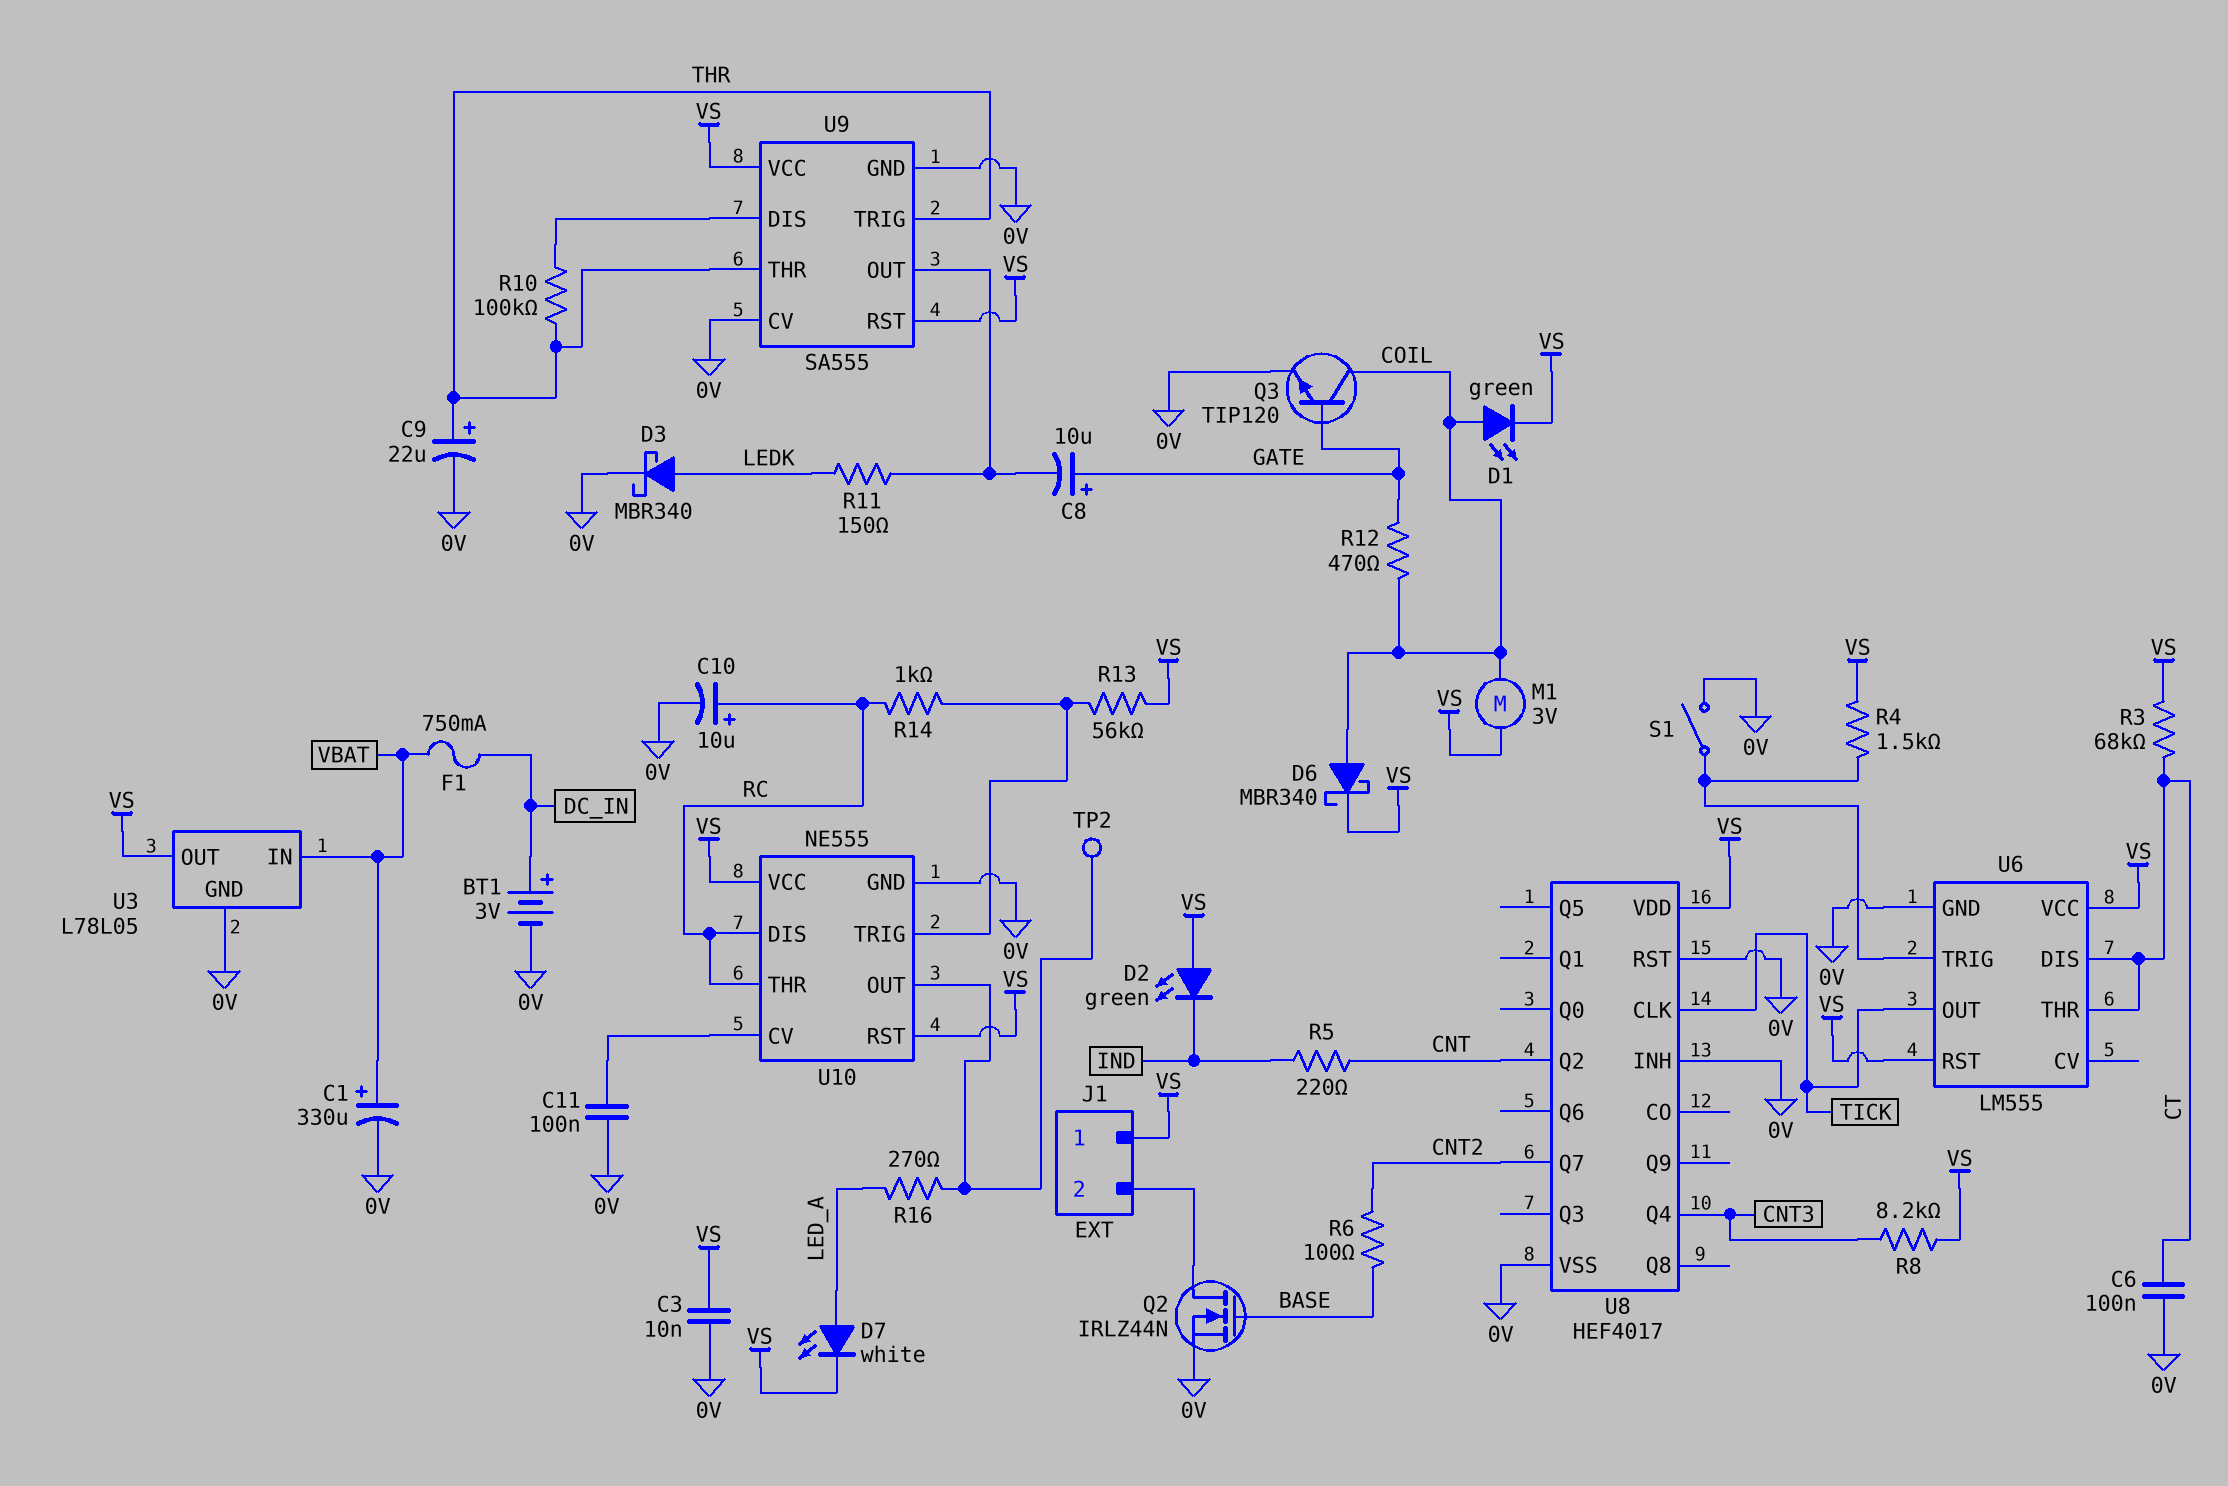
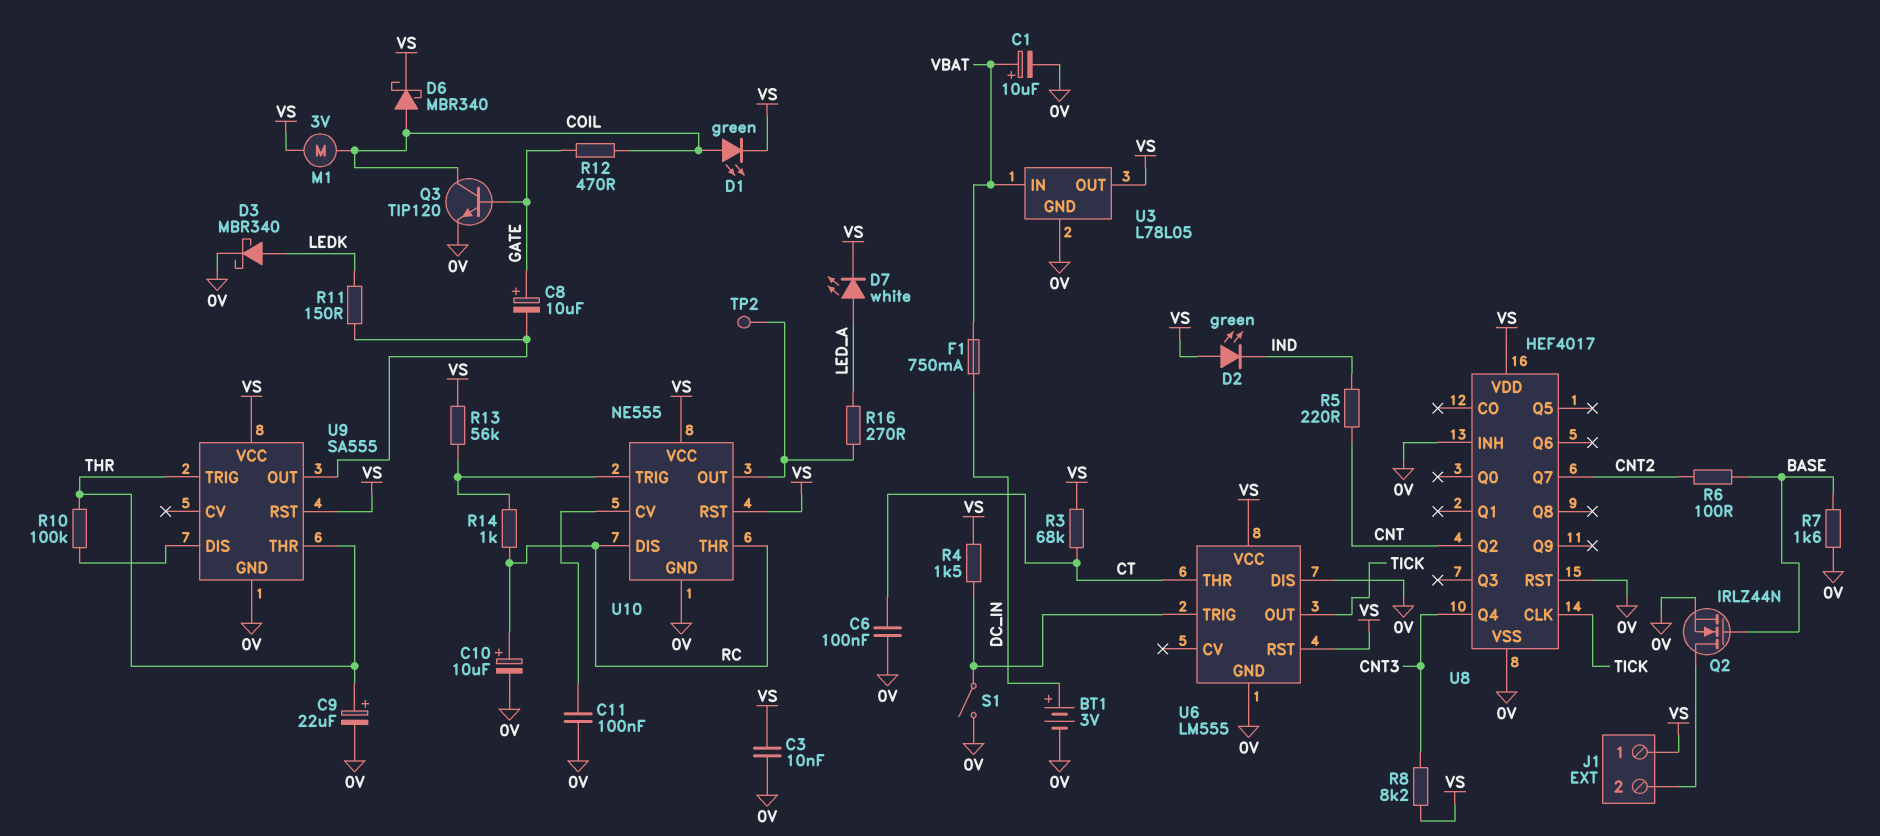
C1: 330uF (plus VBAT, minus 0V) -> 10uF (plus VBAT, minus 0V)
R7: none -> 1.6k (0V, BASE)
U6 pin DIS: CT -> 0V
U9 pin CV: 0V -> none

